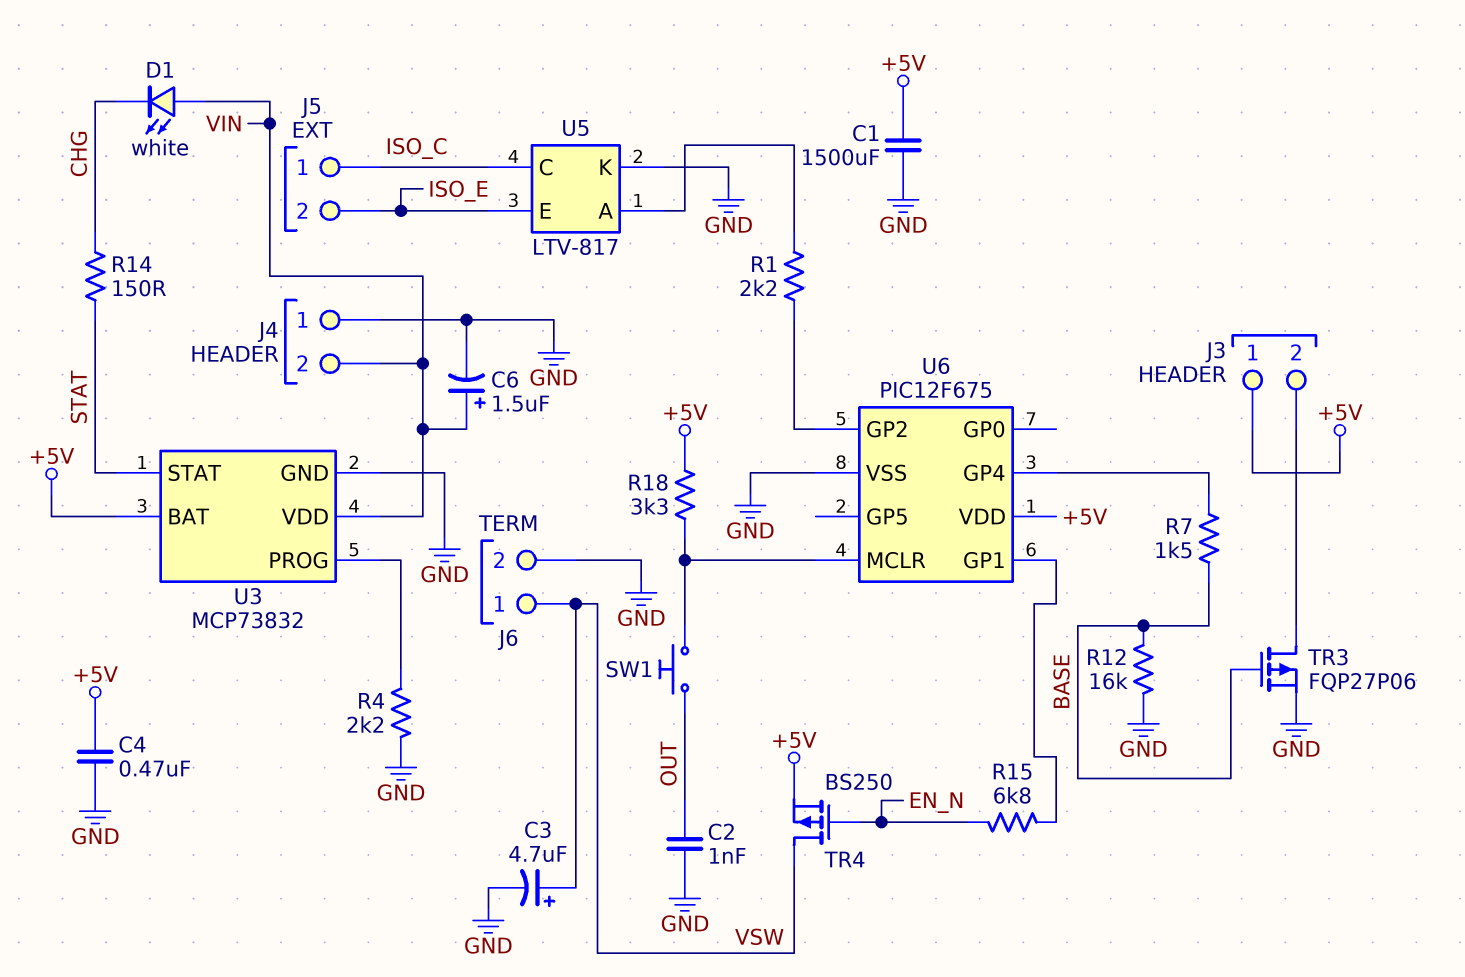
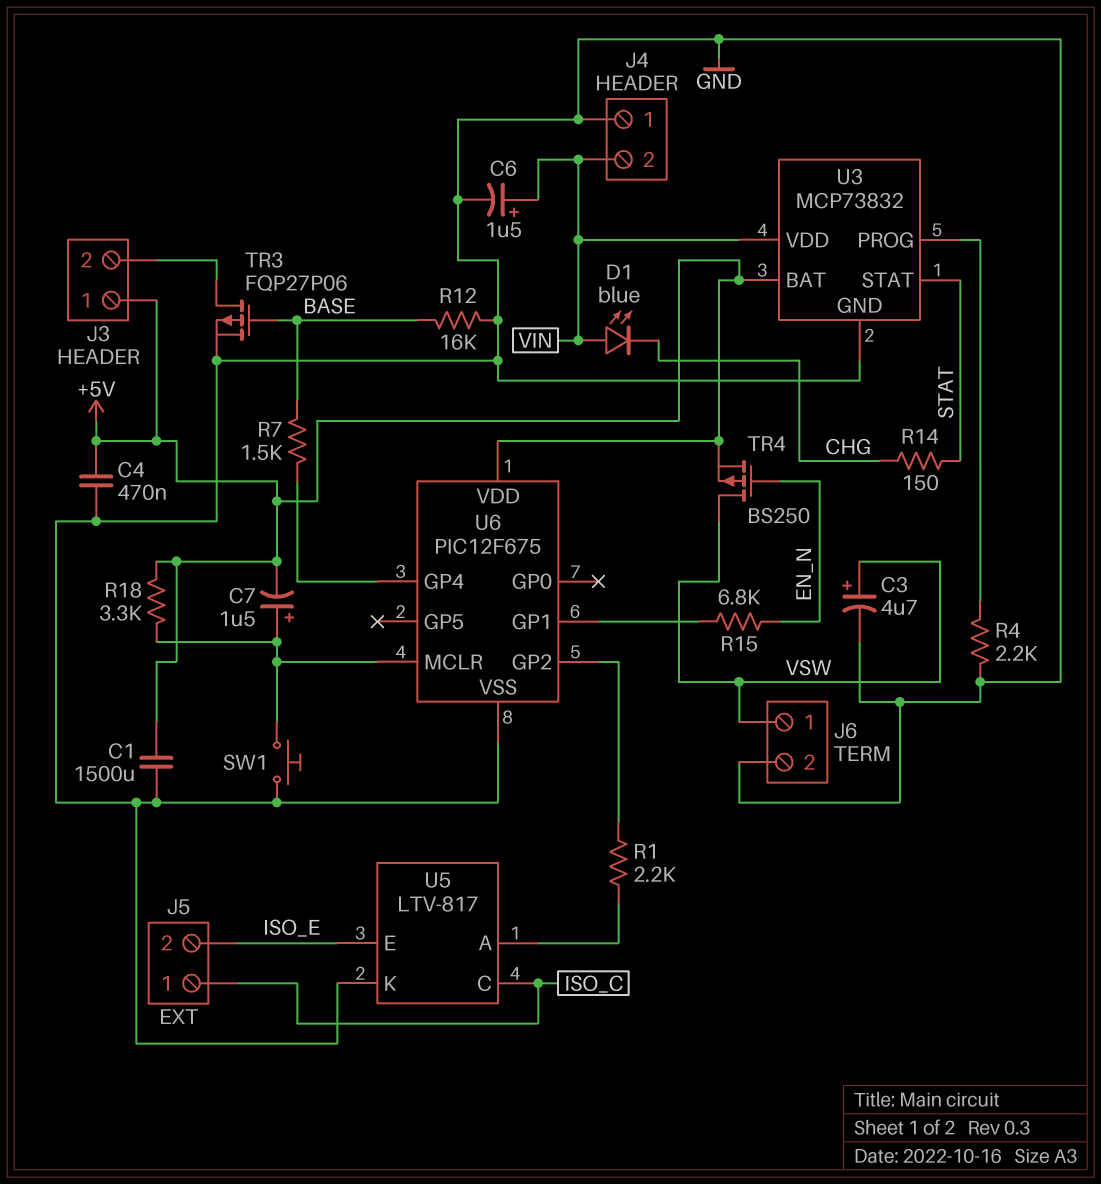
C2: 1nF (GND, OUT) -> none
C7: none -> 1.5uF (plus U6/MCLR, minus +5V)
D1: LED white (A VIN, K CHG) -> LED blue (A VIN, K CHG)
SW1: button (OUT, U6/MCLR) -> button (GND, U6/MCLR)

